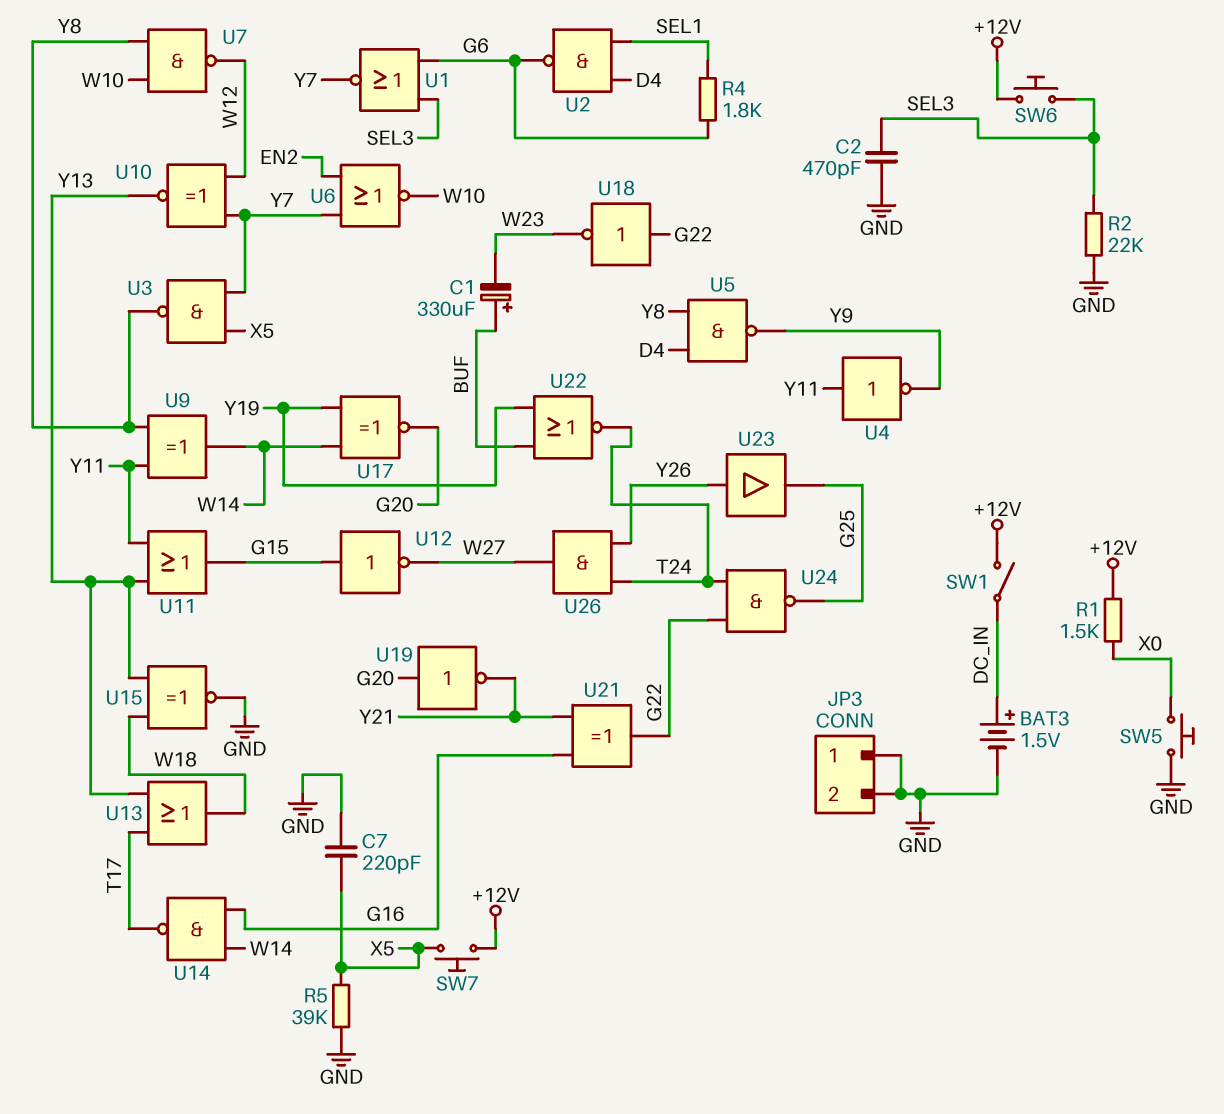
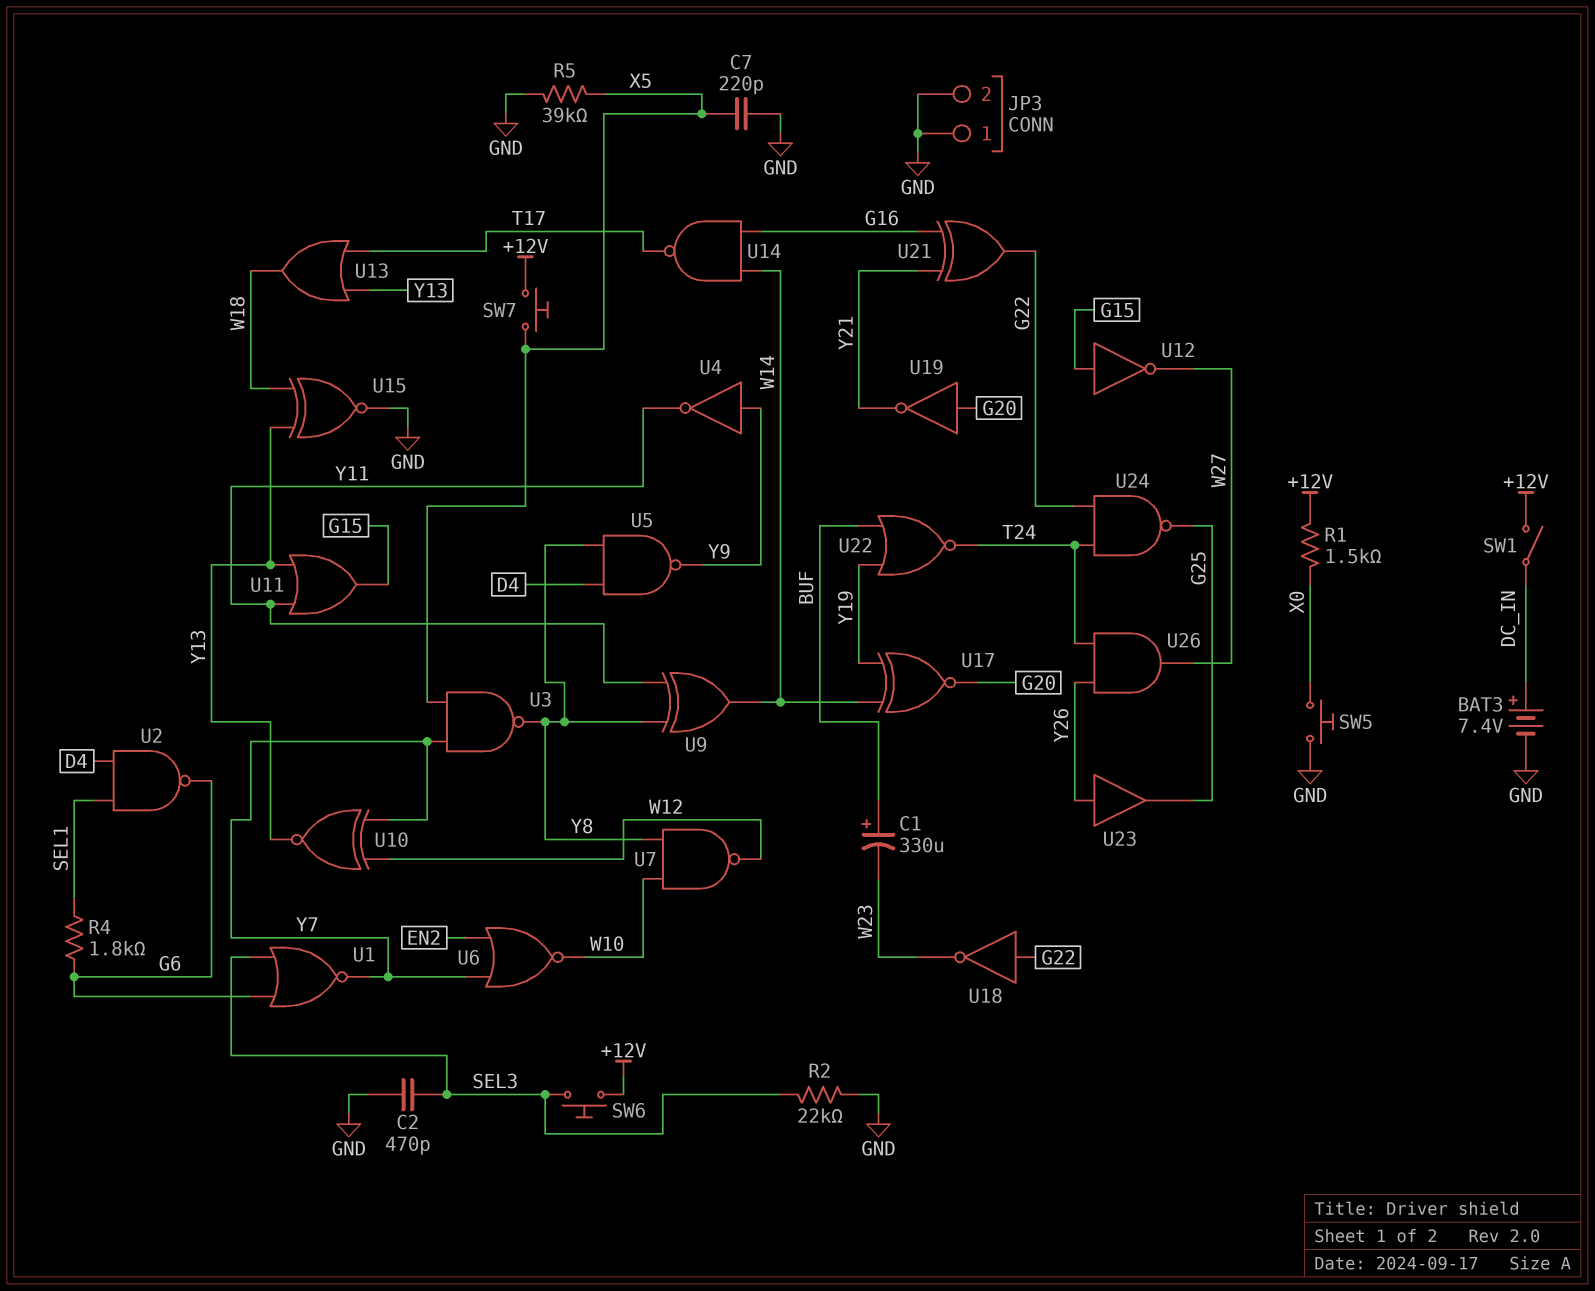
BAT3: 1.5V (plus DC_IN, minus GND) -> 7.4V (plus DC_IN, minus GND)
U4: NOT (in Y11, out Y9) -> NOT (in Y9, out Y11)

